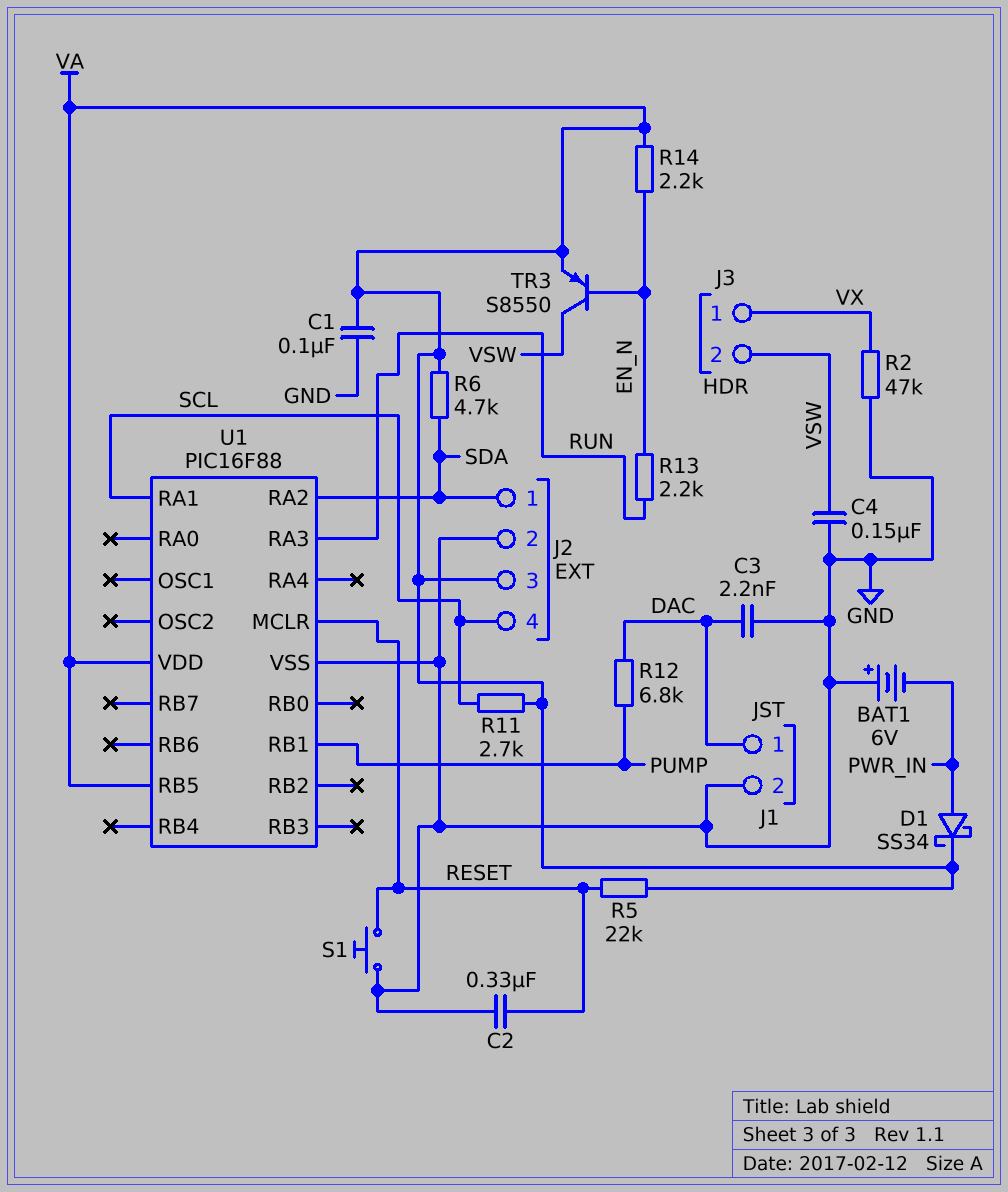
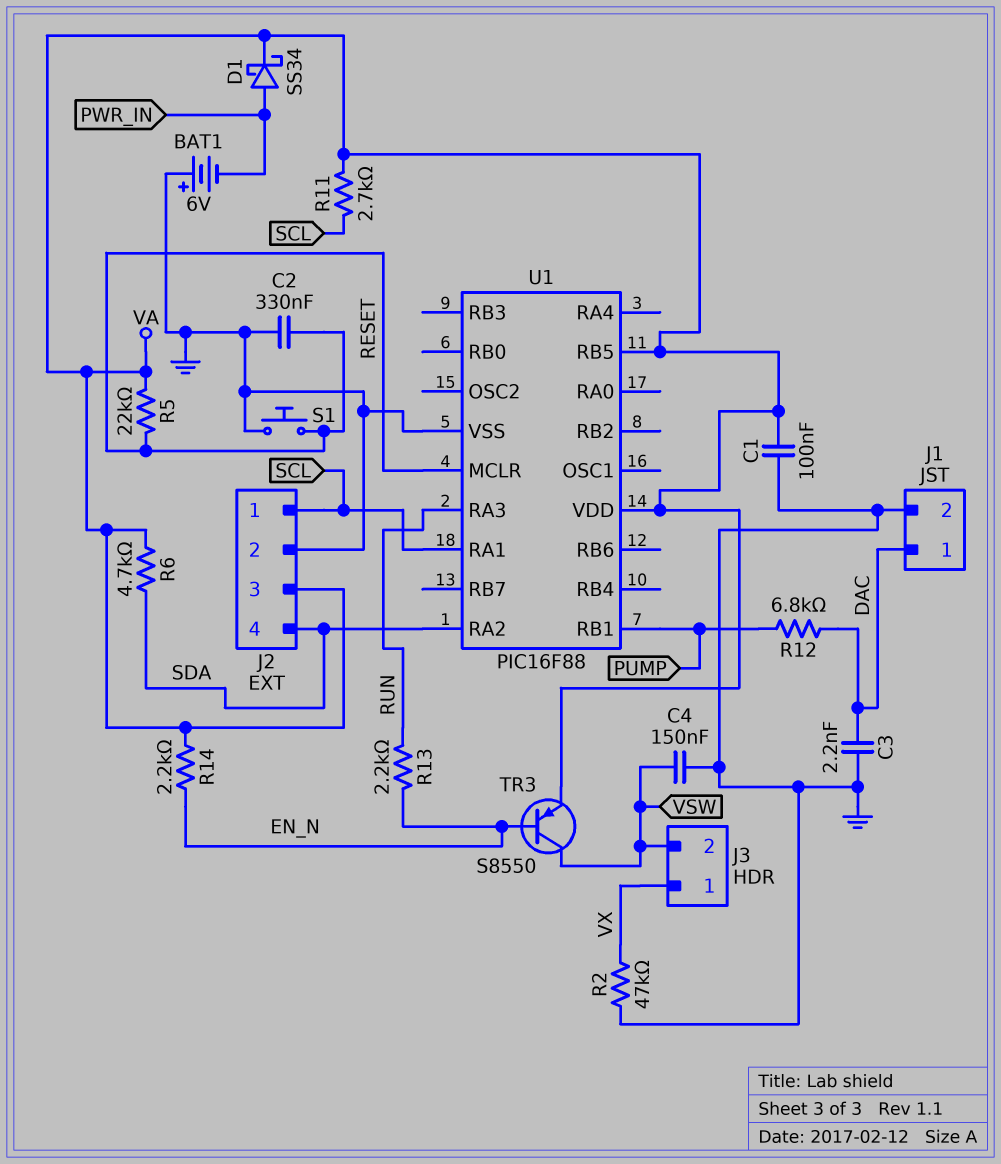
J2 pin 1: SDA -> SCL
J2 pin 4: SCL -> SDA

